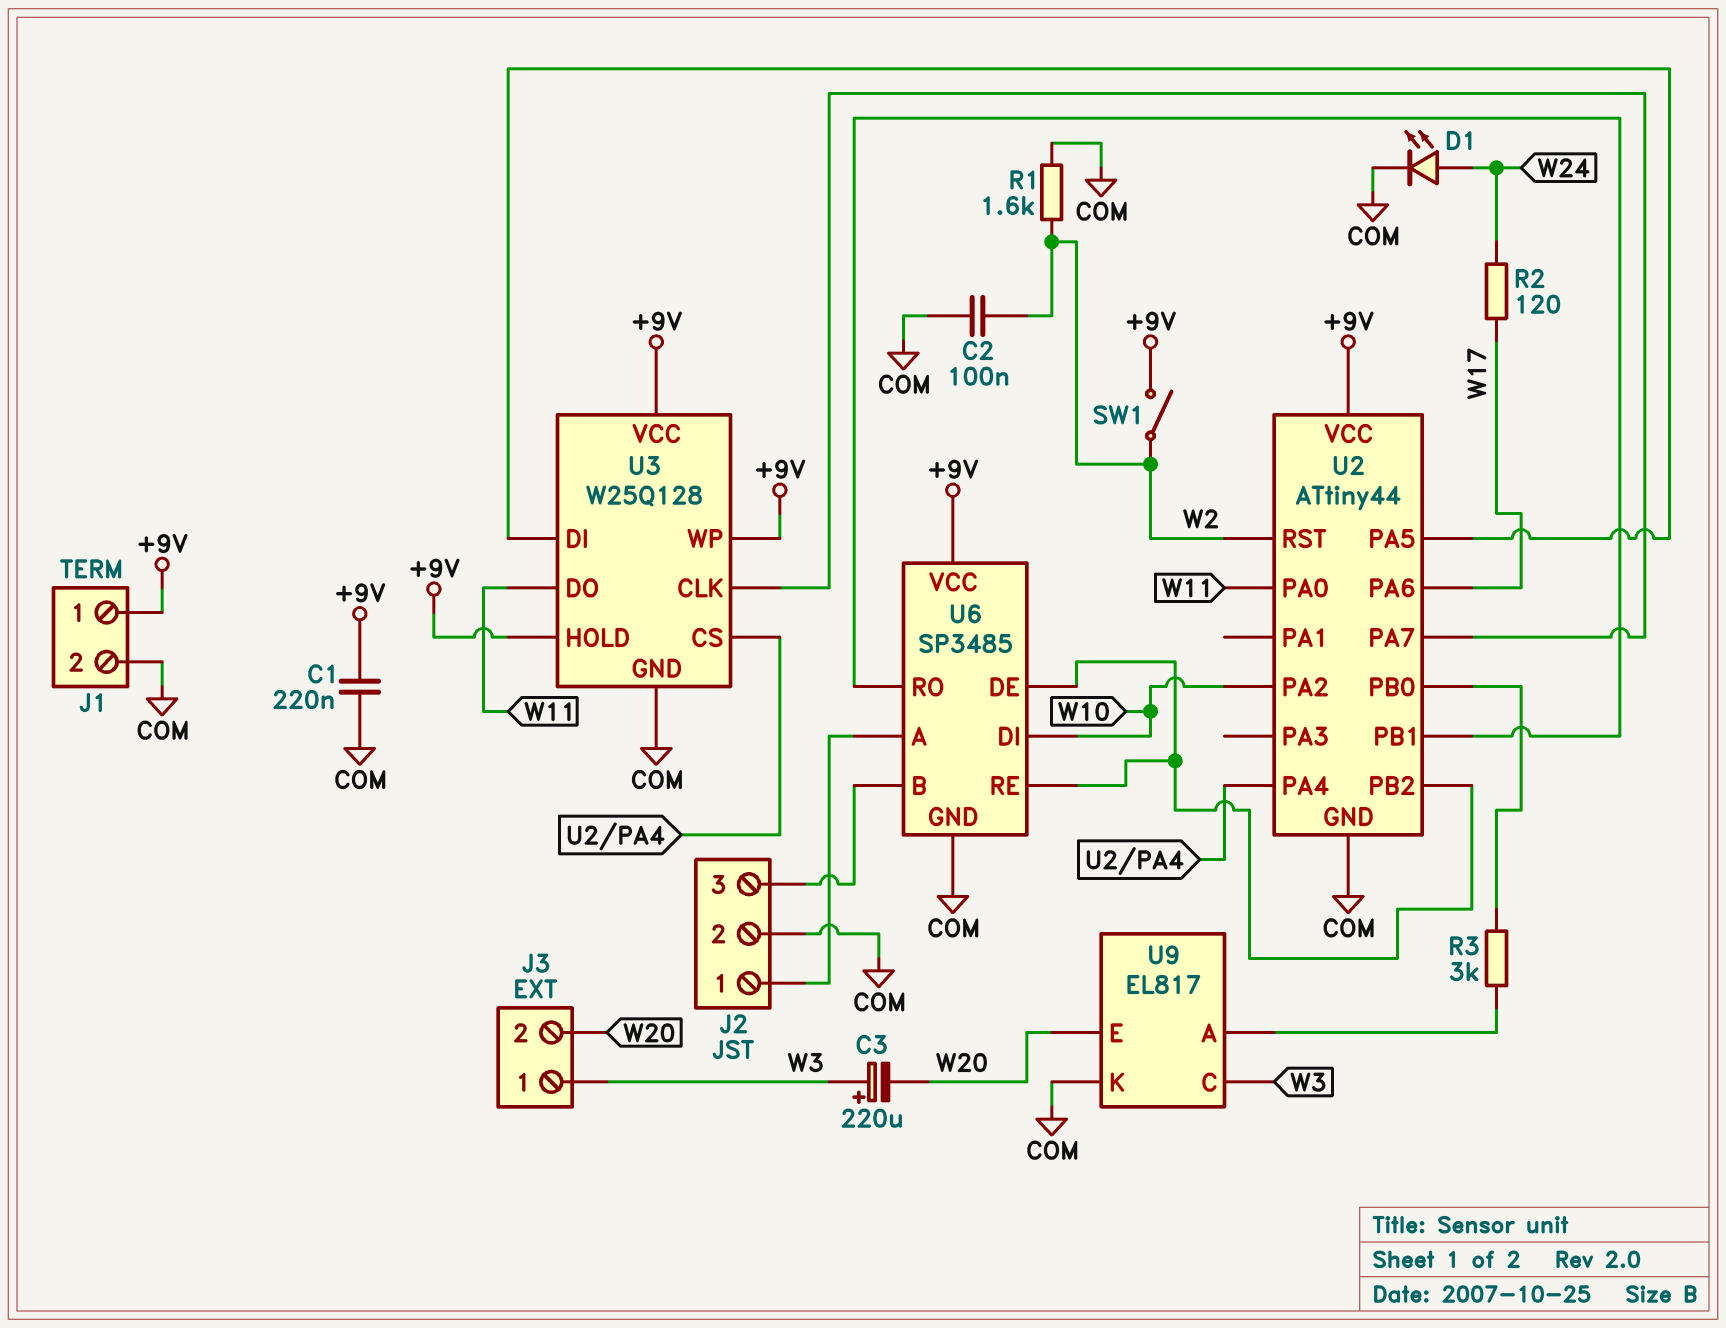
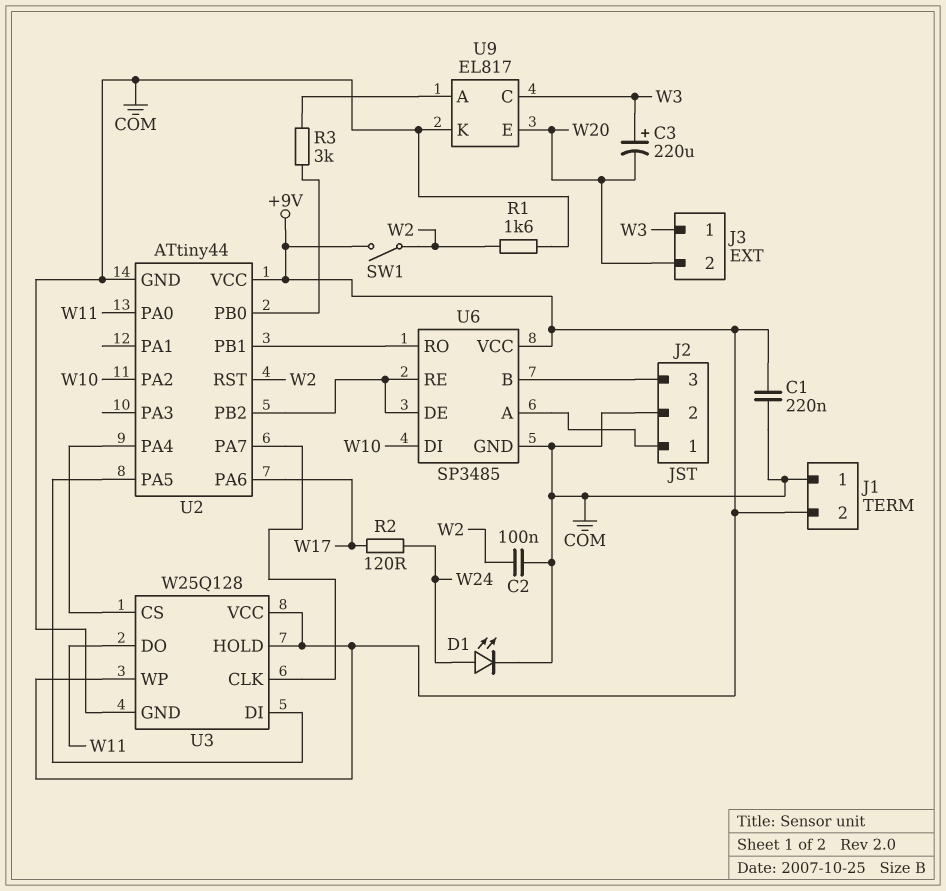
J1 pin 1: +9V -> COM
J1 pin 2: COM -> +9V

